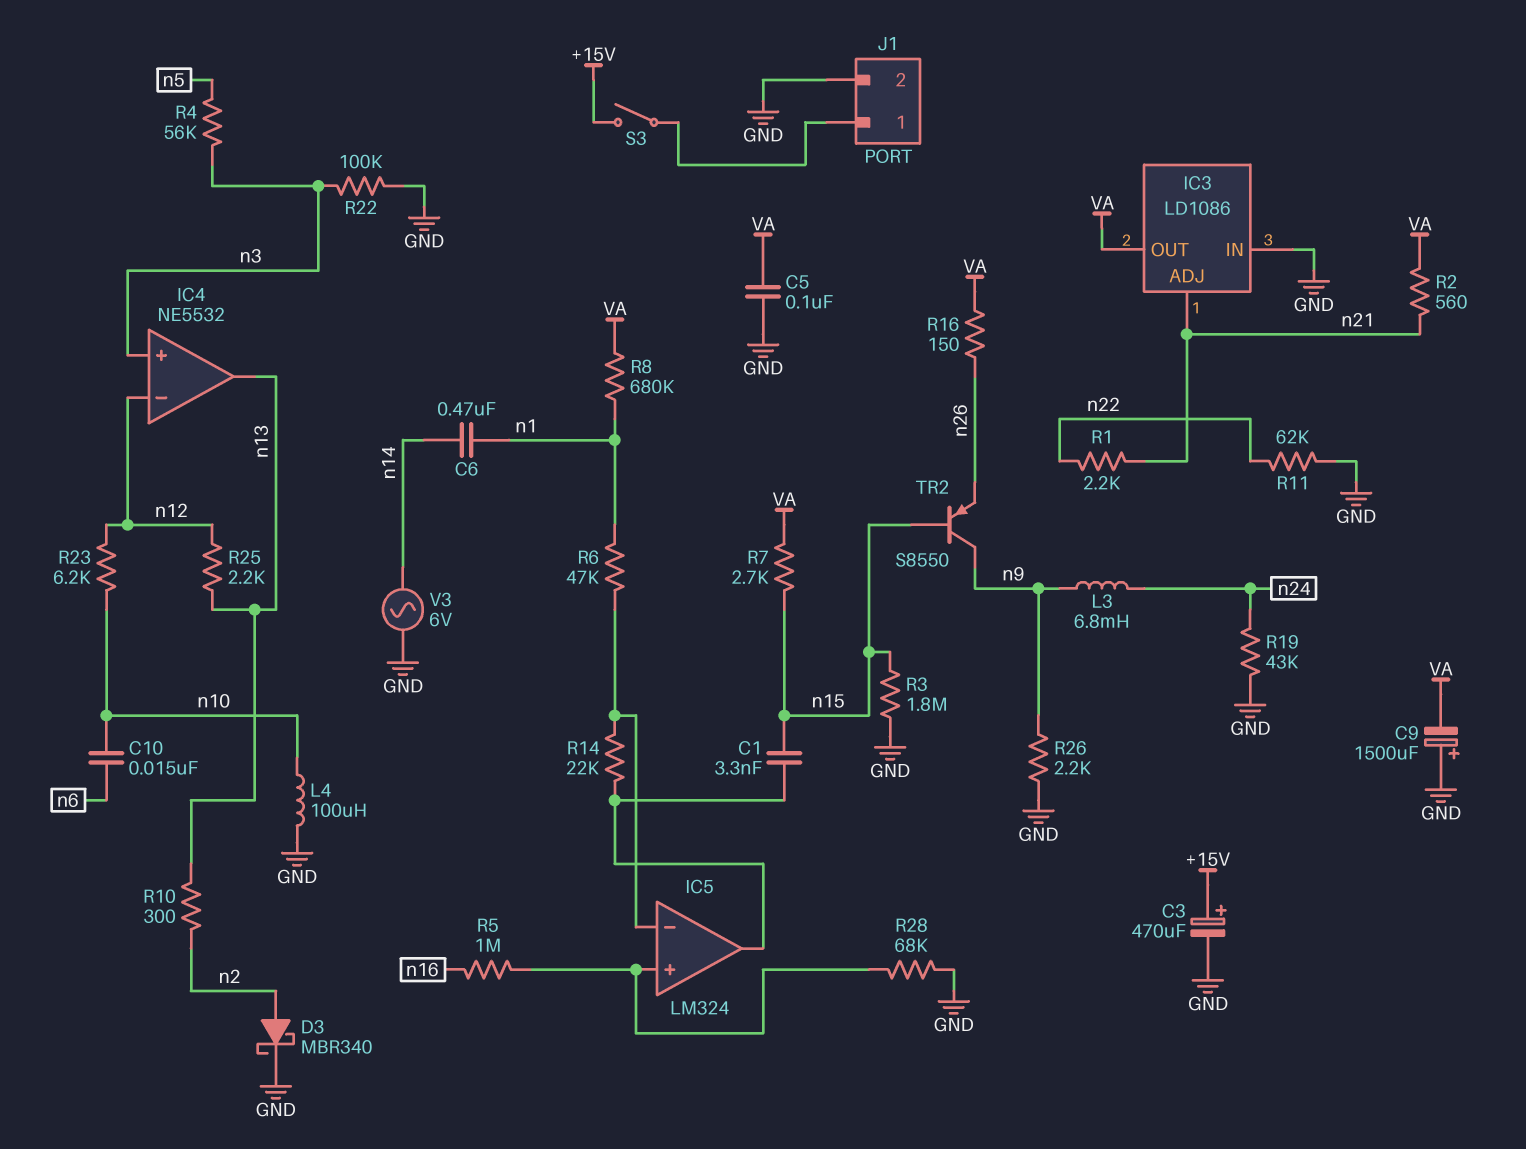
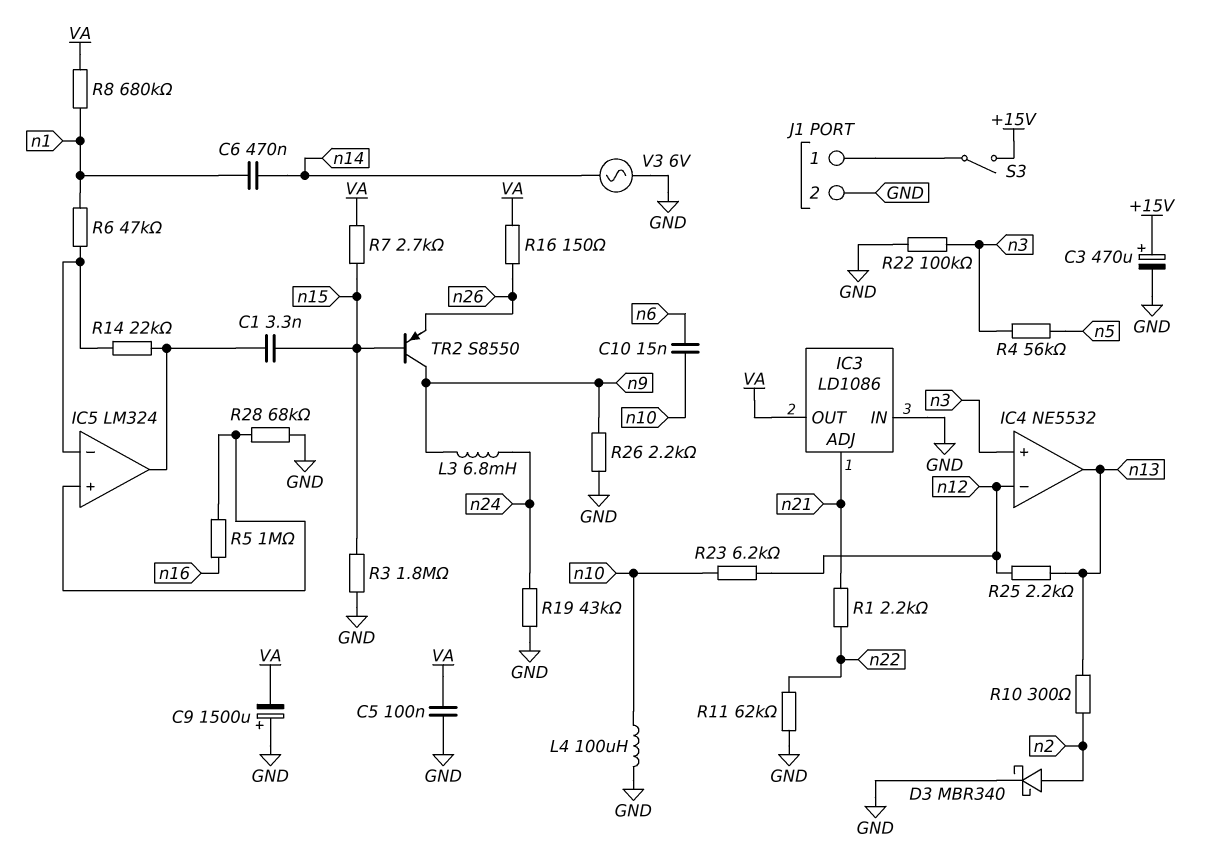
R2: 560 (VA, n21) -> none

